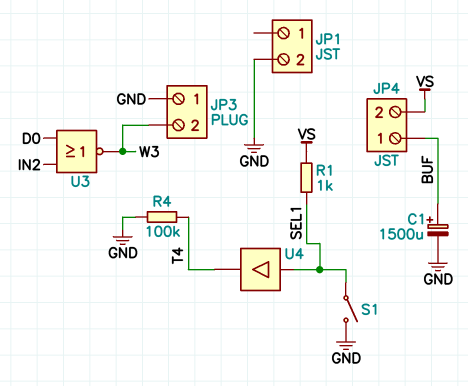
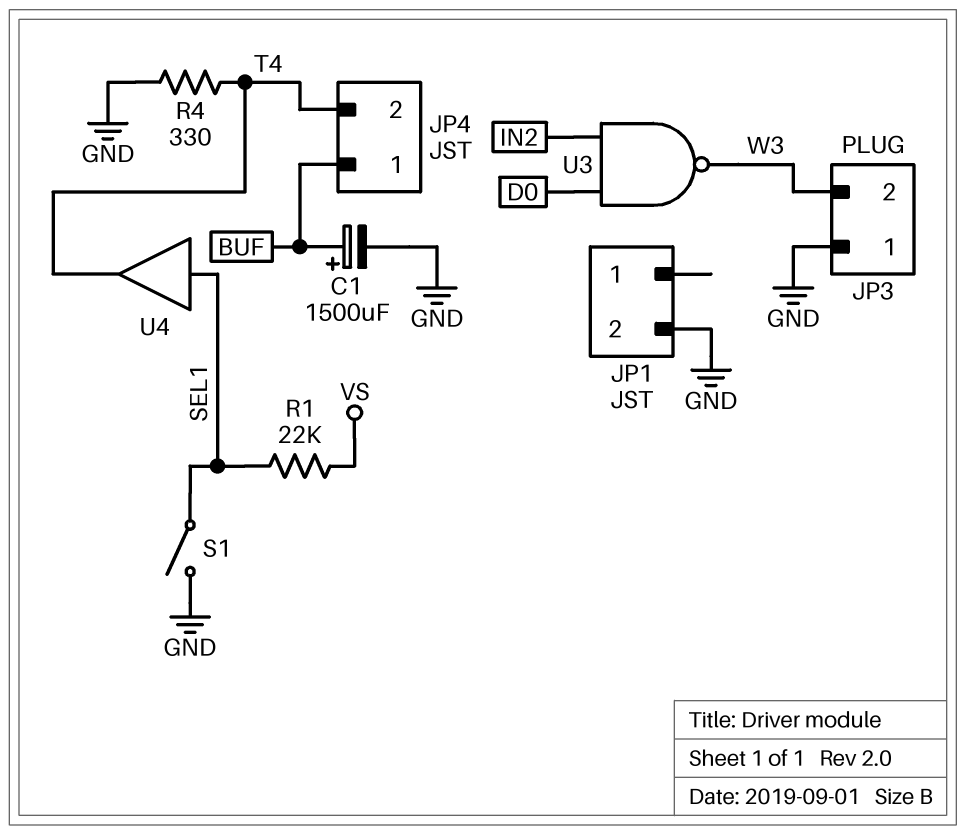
JP4 pin 2: VS -> T4
R1: 1k (SEL1, VS) -> 22k (SEL1, VS)
R4: 100k (GND, T4) -> 330 (GND, T4)
U3: NOR (in D0, in IN2, out W3) -> NAND (in D0, in IN2, out W3)

